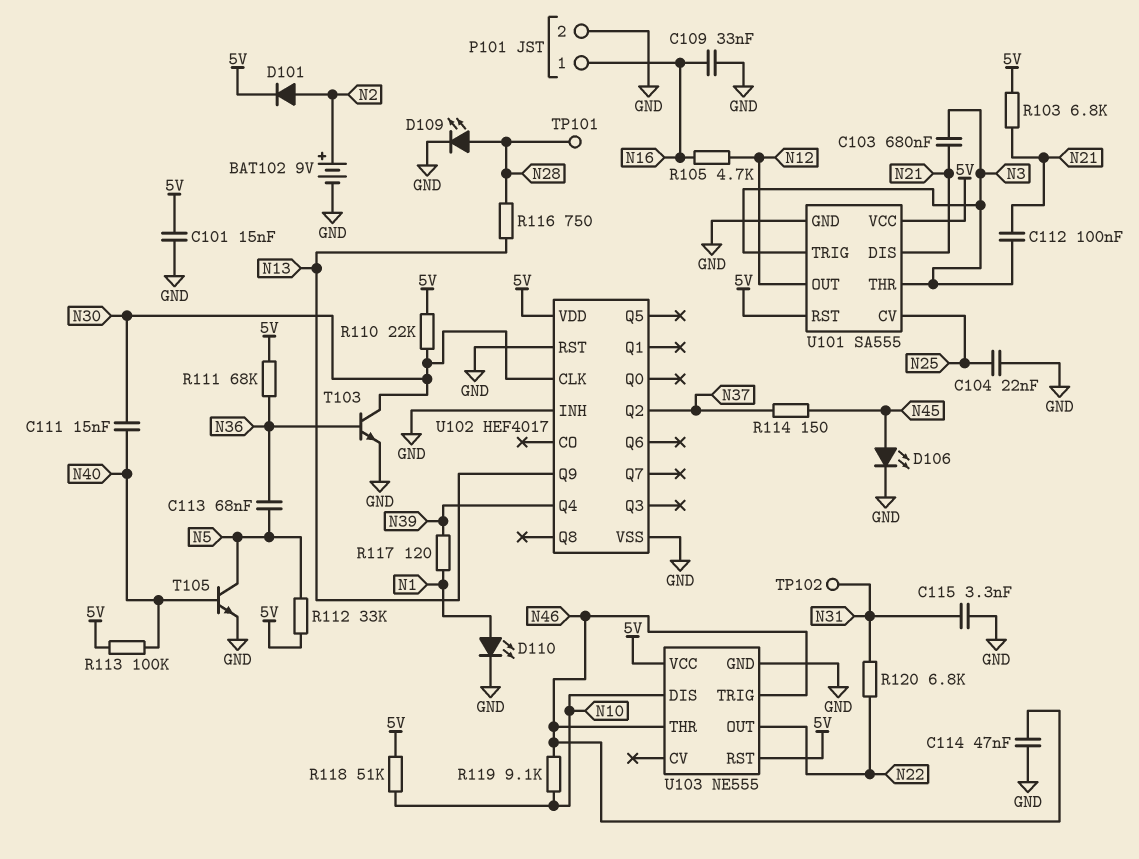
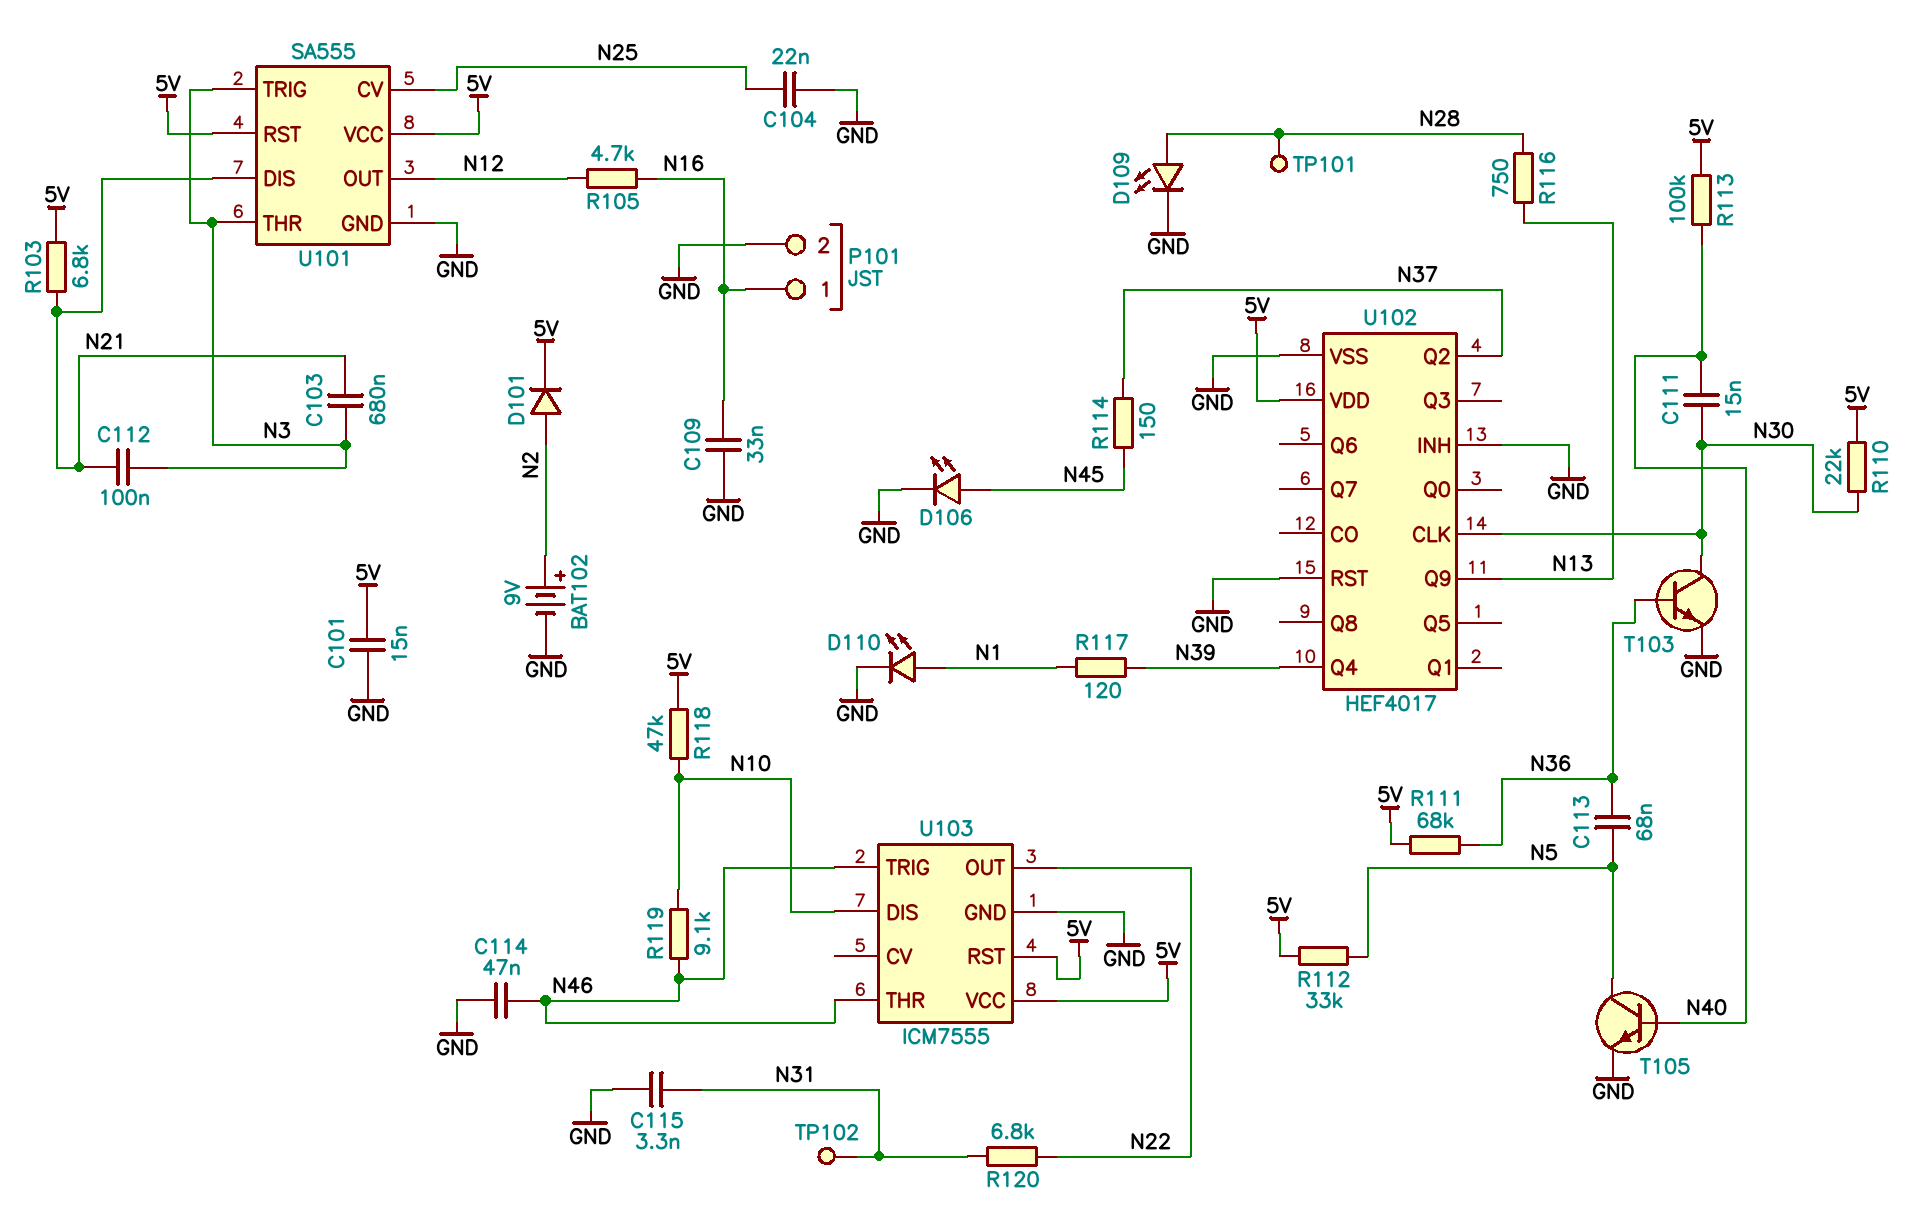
R118: 51k (5V, N10) -> 47k (5V, N10)
U103: NE555 -> ICM7555

